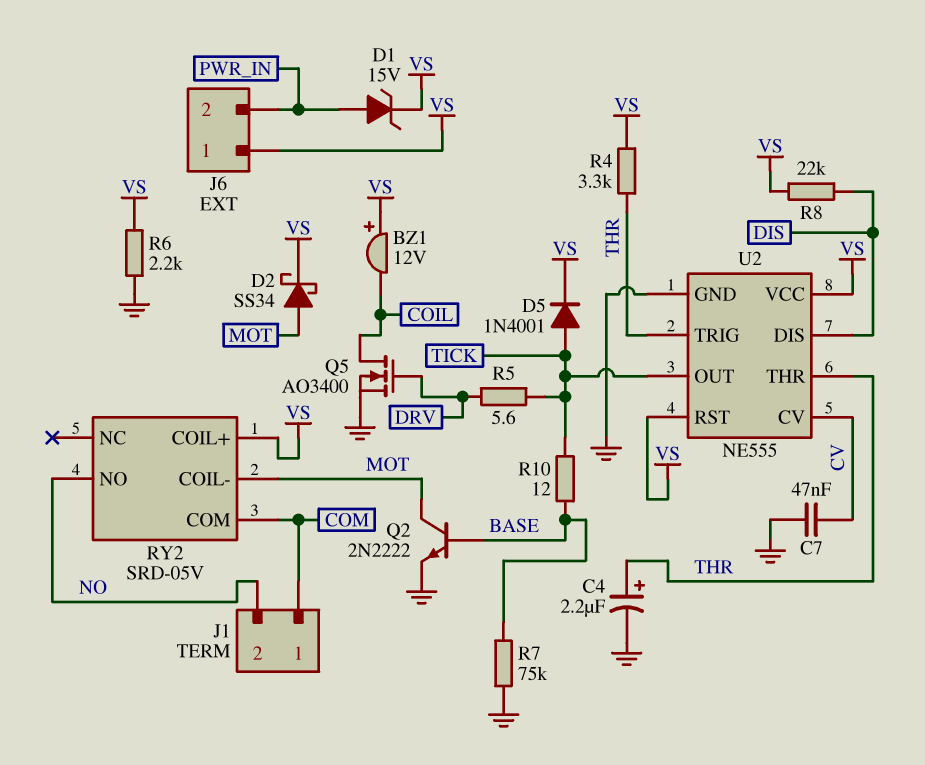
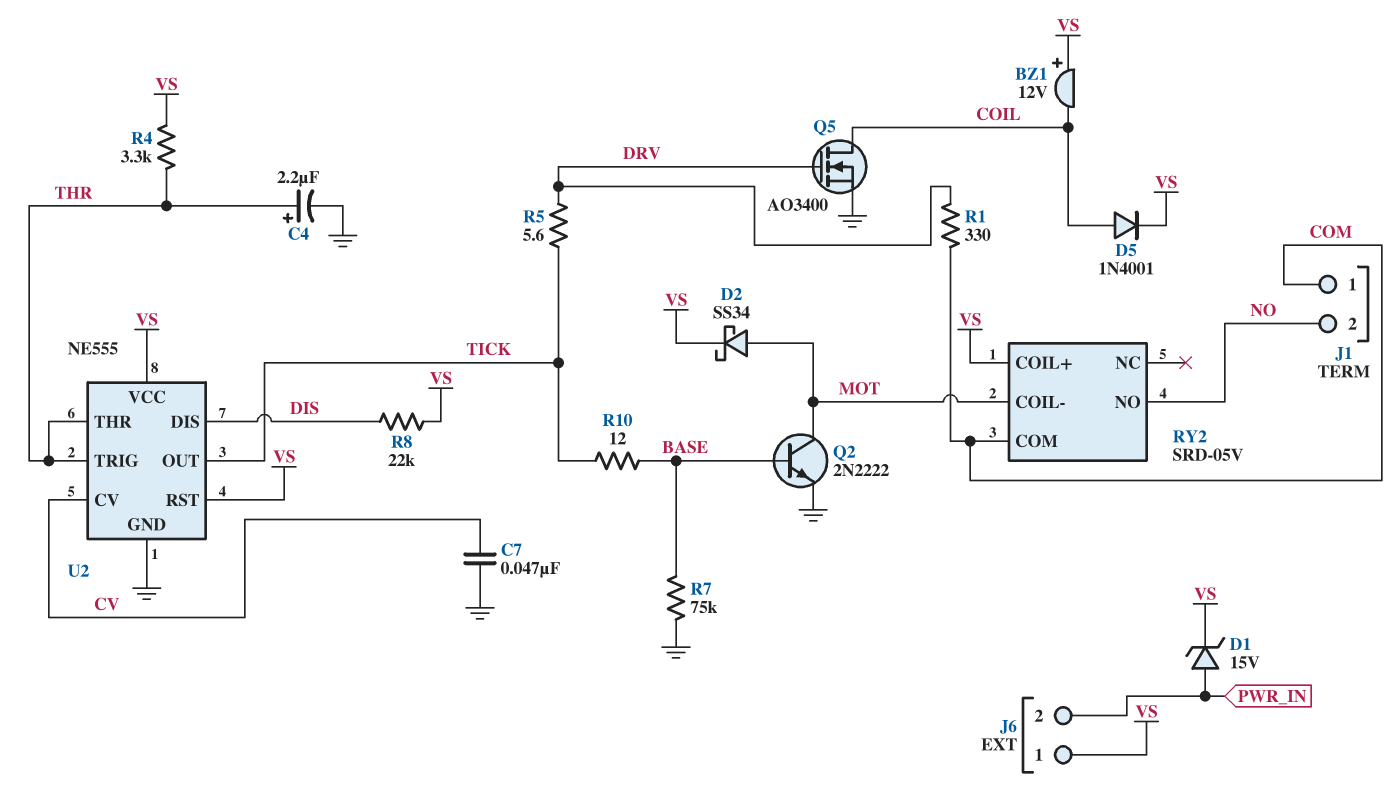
D5: diode 1N4001 (A TICK, K VS) -> diode 1N4001 (A COIL, K VS)
R1: none -> 330 (COM, DRV)
R6: 2.2k (GND, VS) -> none

